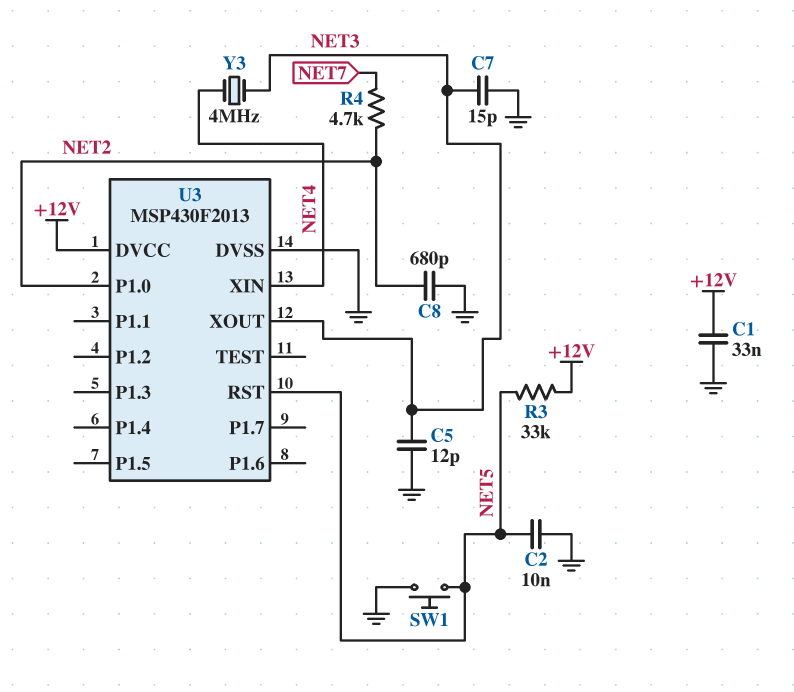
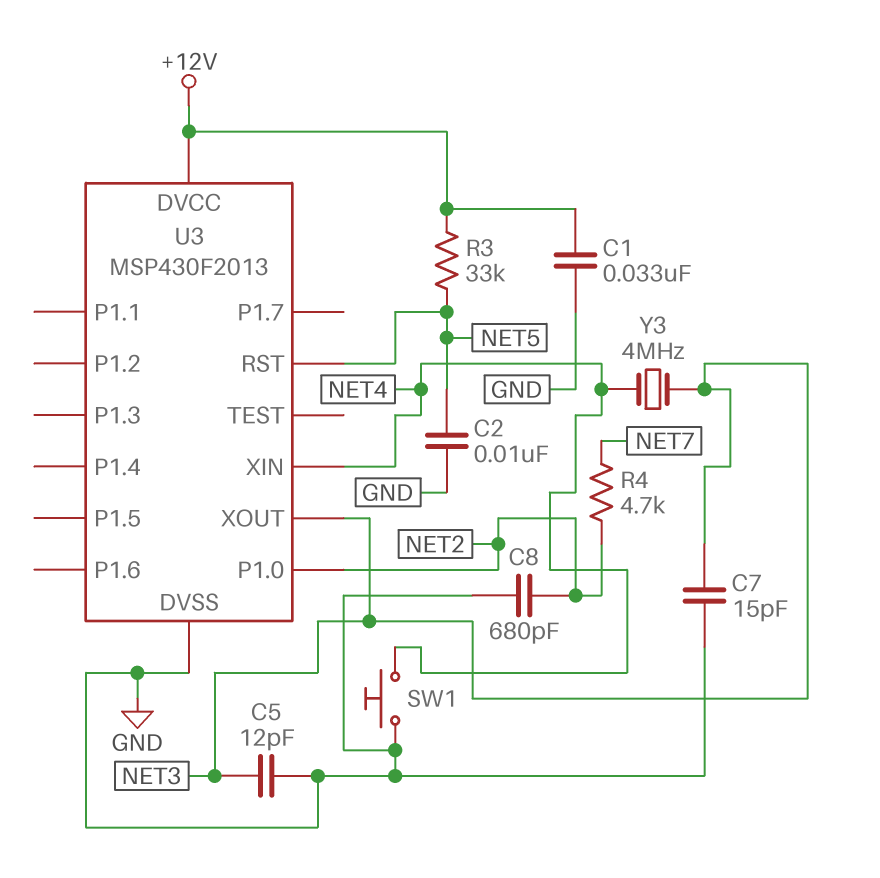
SW1: button (GND, NET5) -> button (GND, NET4)

